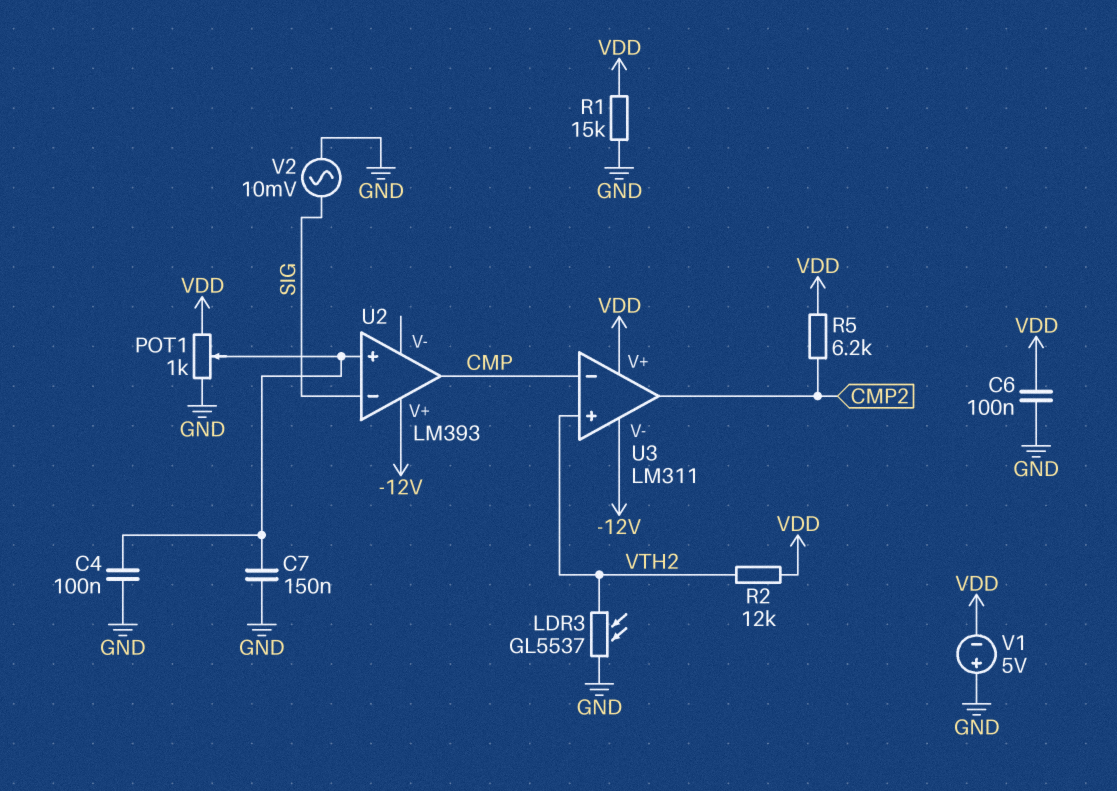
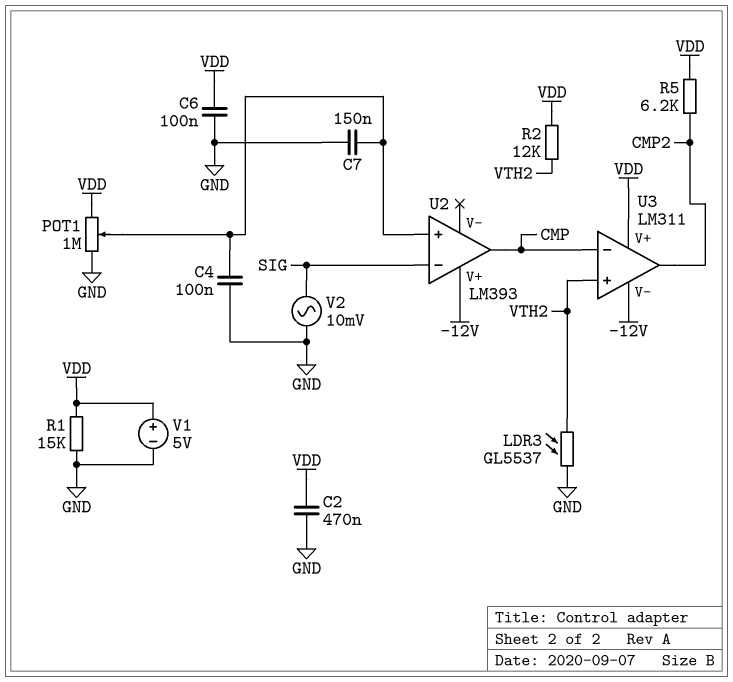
C2: none -> 470nF (GND, VDD)
POT1: 1k (GND, VDD, wiper U2/in+) -> 1M (GND, VDD, wiper U2/in+)
V1: 5V (plus GND, minus VDD) -> 5V (plus VDD, minus GND)

